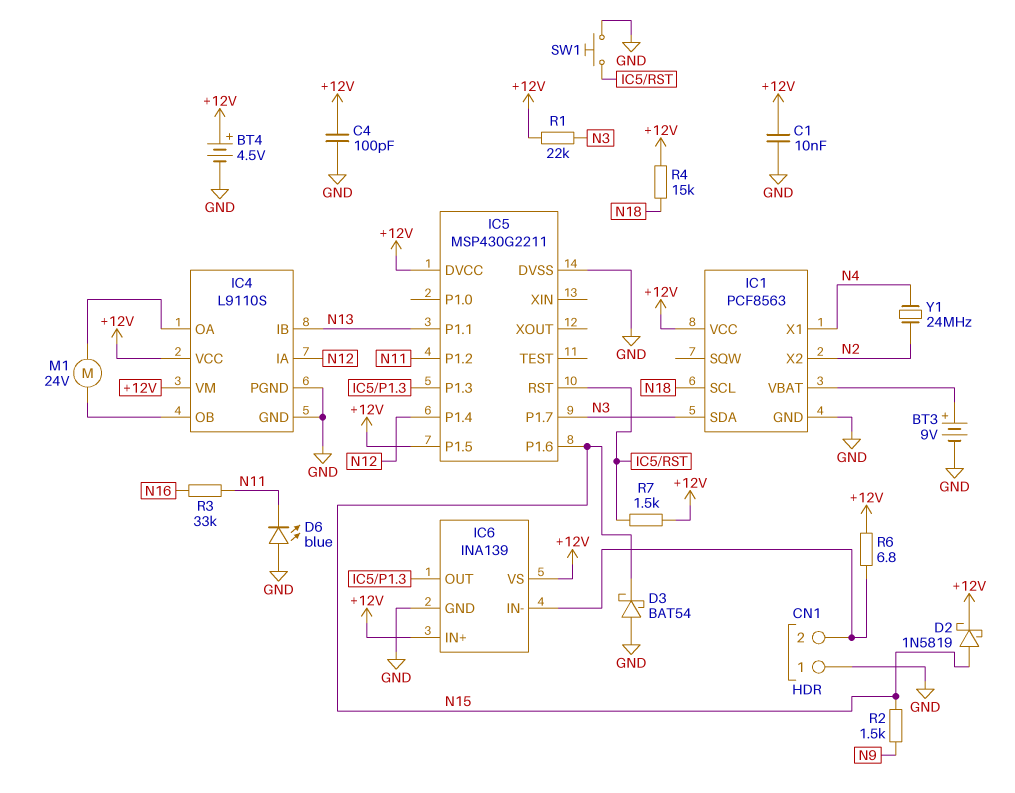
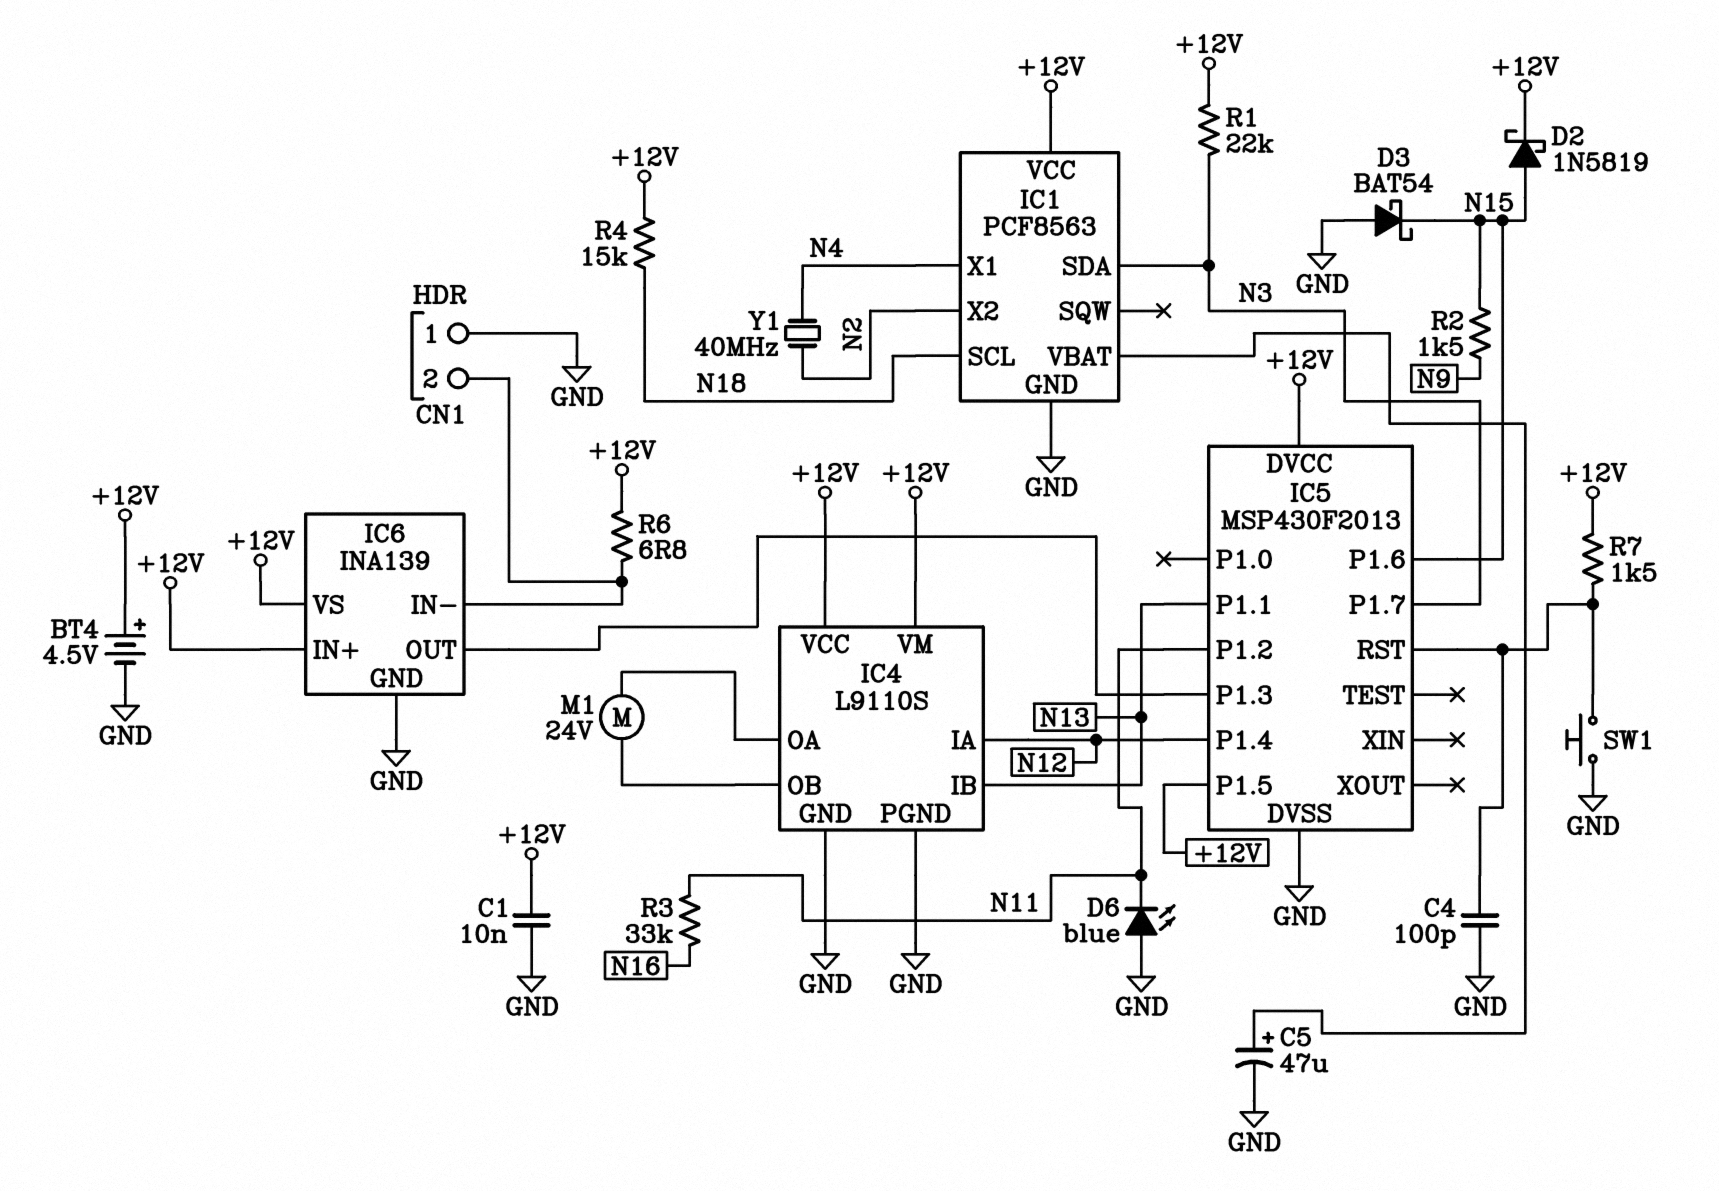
BT3: 9V (plus IC1/VBAT, minus GND) -> none
C4: 100pF (+12V, GND) -> 100pF (GND, IC5/RST)
C5: none -> 47uF (plus IC1/VBAT, minus GND)
IC5: MSP430G2211 -> MSP430F2013
Y1: 24MHz (N2, N4) -> 40MHz (N2, N4)

